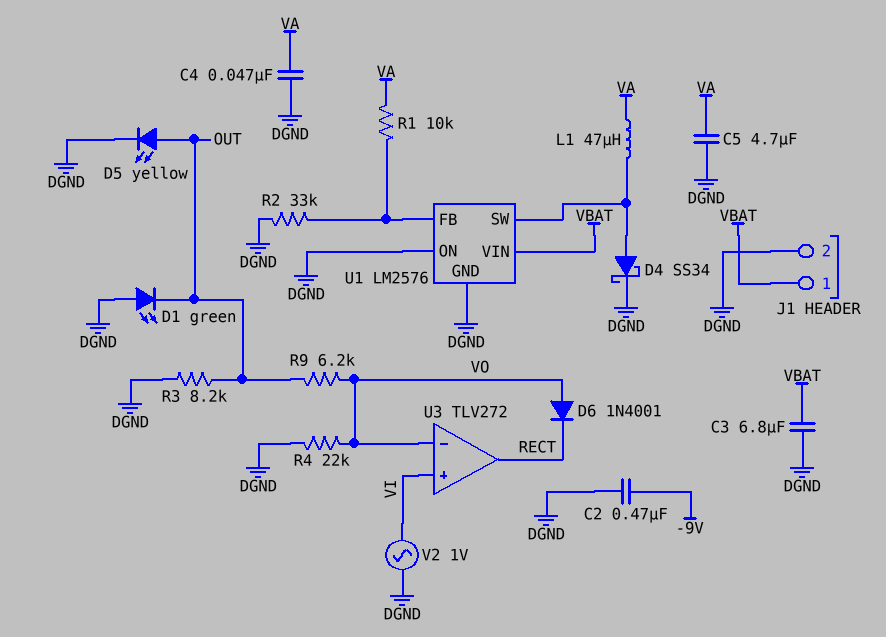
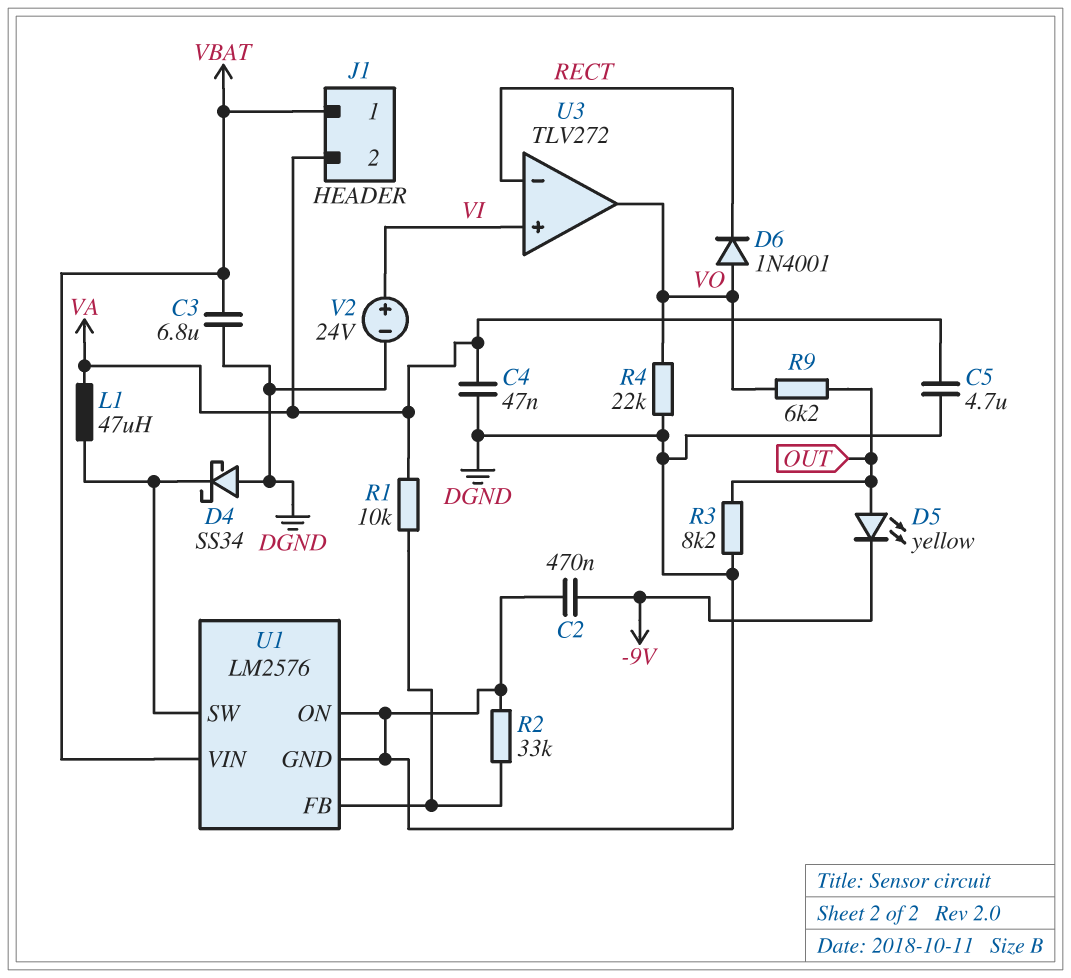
D1: LED green (A DGND, K OUT) -> none
D4: schottky SS34 (A U1/SW, K DGND) -> schottky SS34 (A DGND, K U1/SW)
D5: LED yellow (A OUT, K DGND) -> LED yellow (A OUT, K -9V)
J1 pin 2: DGND -> VA
U3 pin in-: VO -> RECT
U3 pin out: RECT -> VO
V2: AC 1V (DGND, VI) -> 24V (plus VI, minus DGND)

